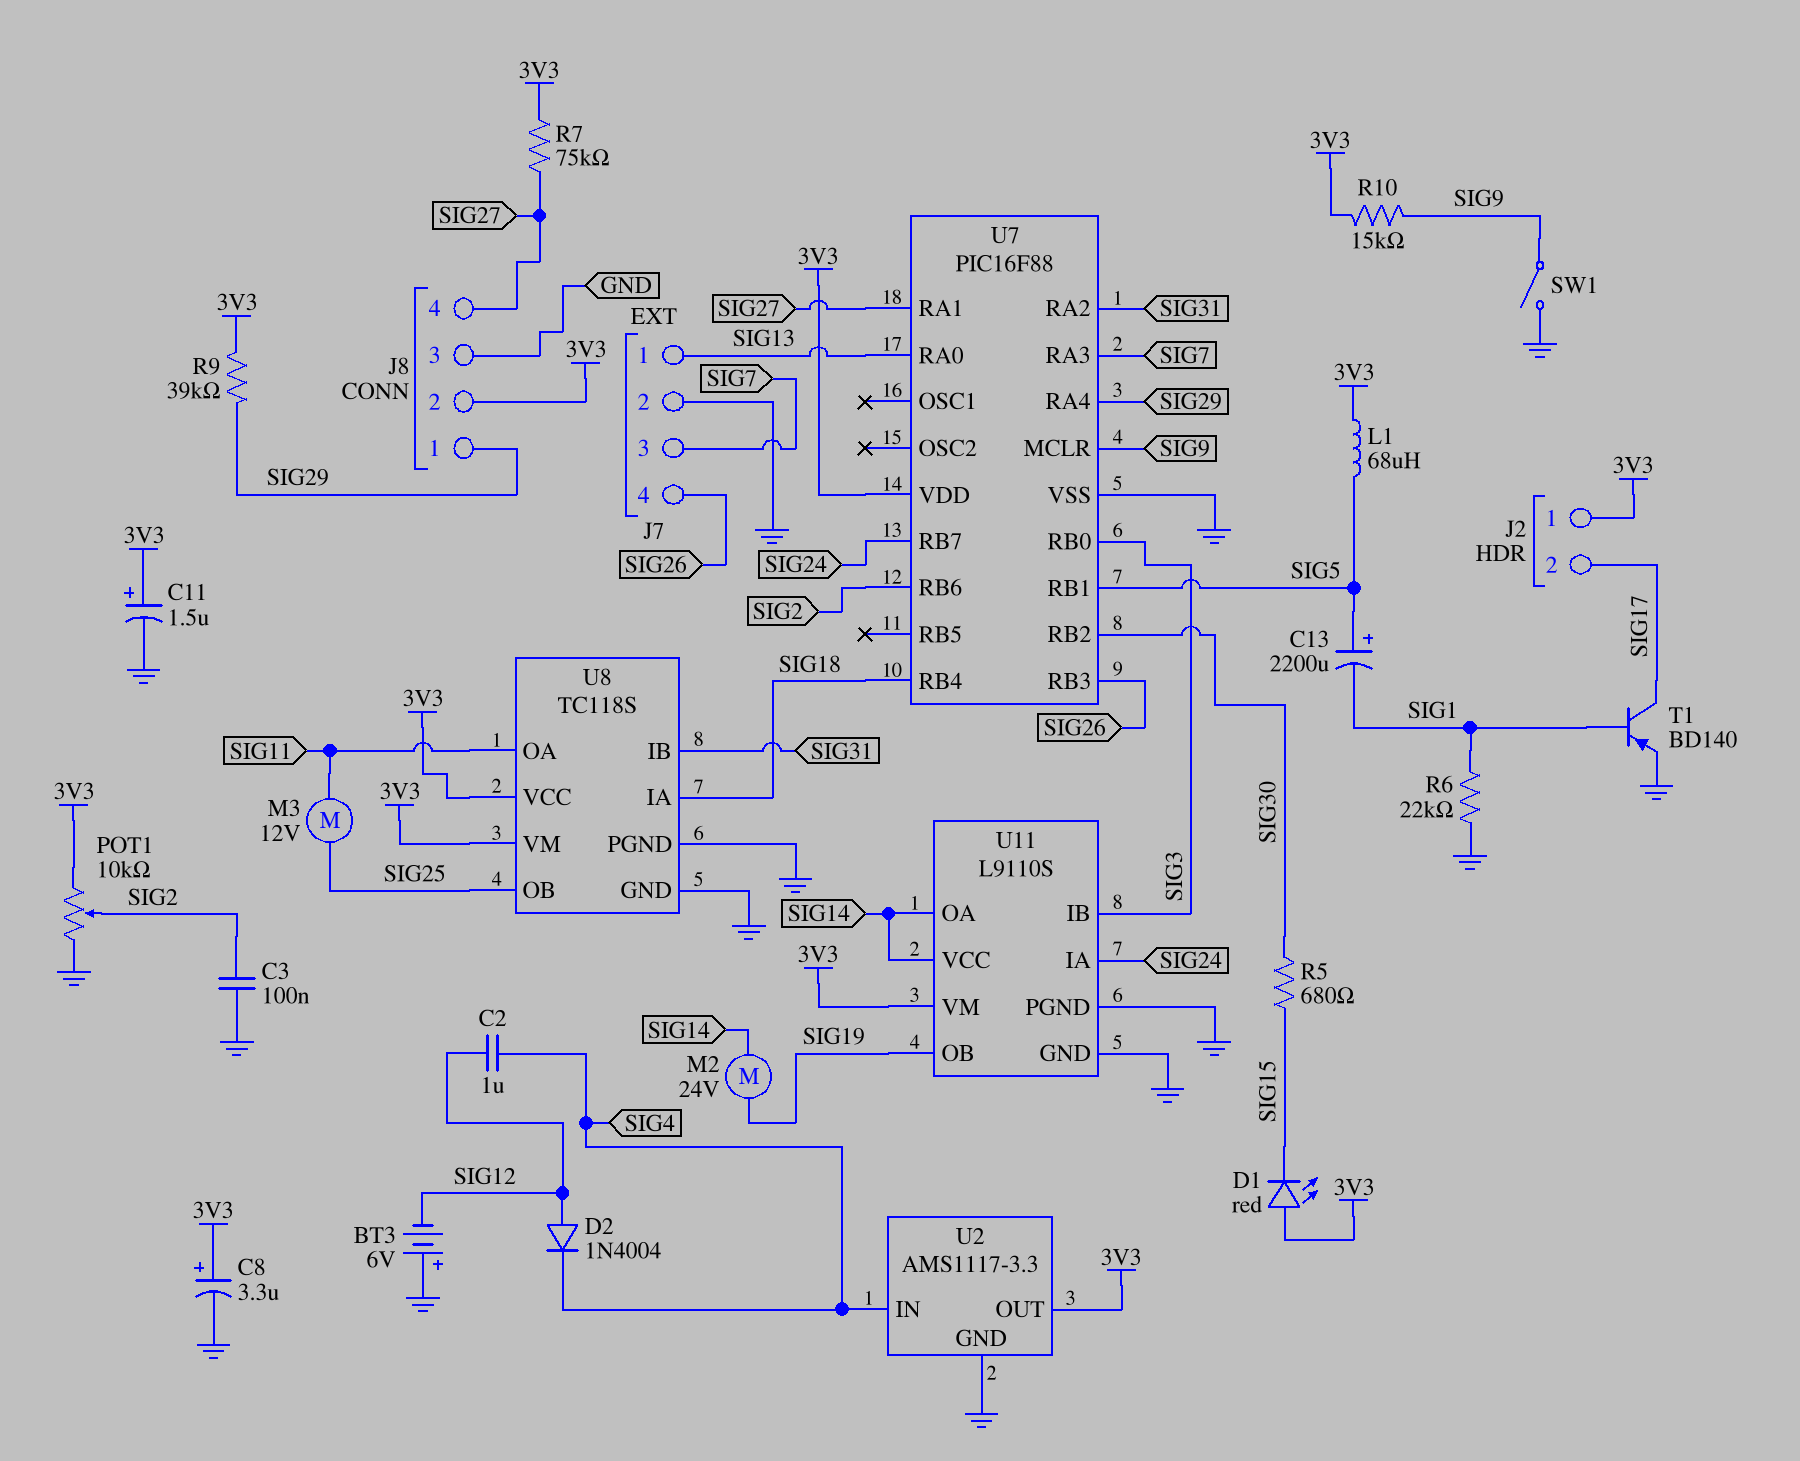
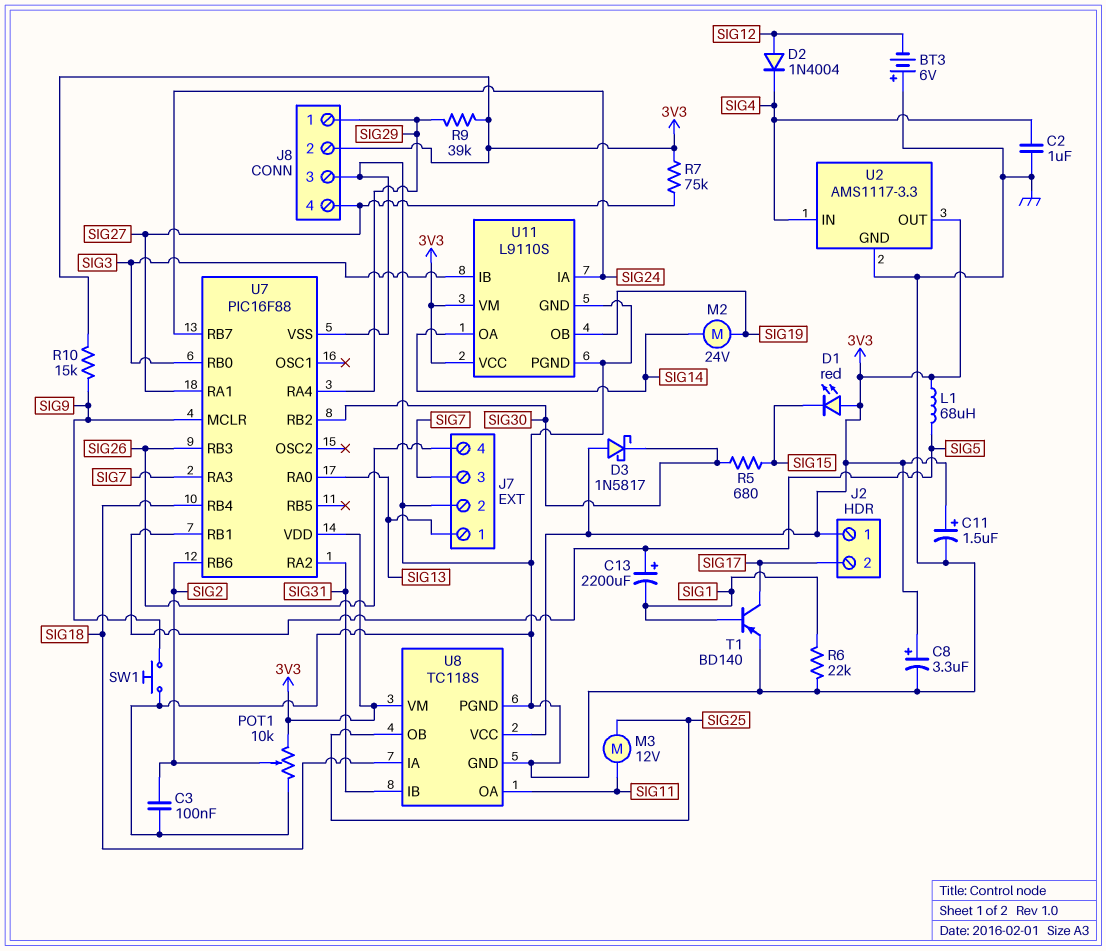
C2: 1uF (SIG4, SIG12) -> 1uF (GND, SIG4)
D3: none -> schottky 1N5817 (A 3V3, K SIG30)
SW1: switch (GND, SIG9) -> button (GND, SIG9)
U11 pin VCC: SIG14 -> 3V3

